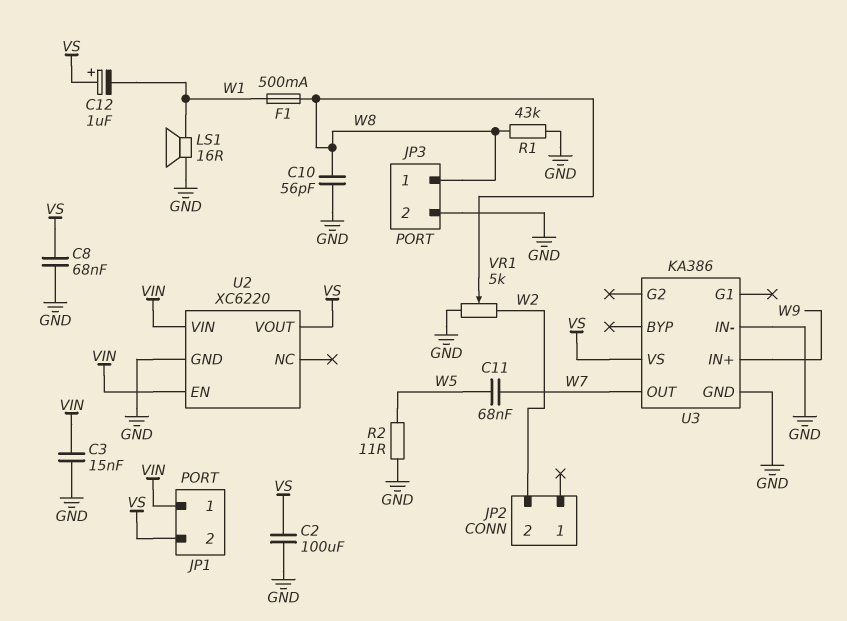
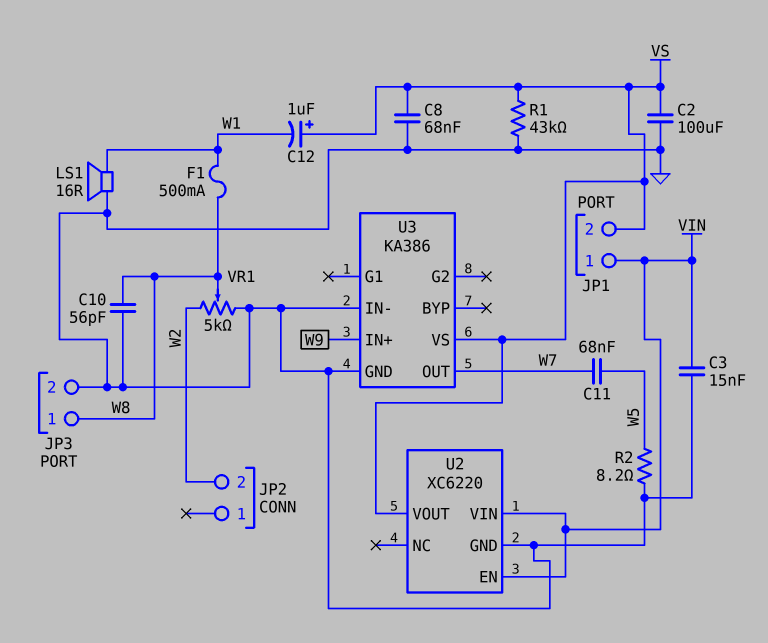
R1: 43k (GND, W8) -> 43k (GND, VS)
R2: 11 (GND, W5) -> 8.2 (GND, W5)

